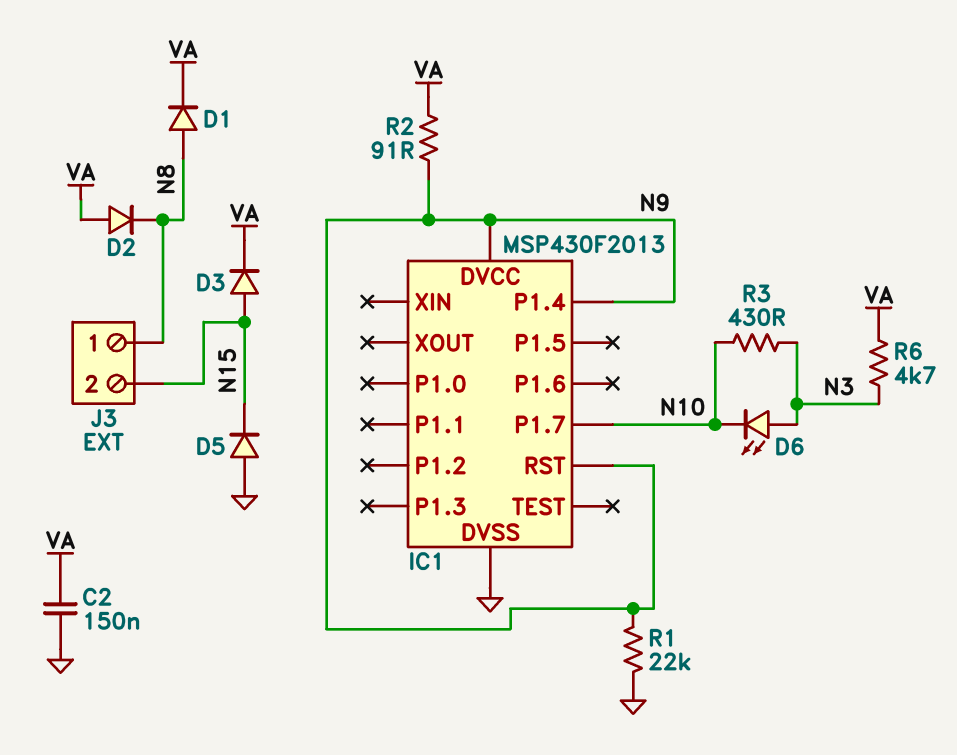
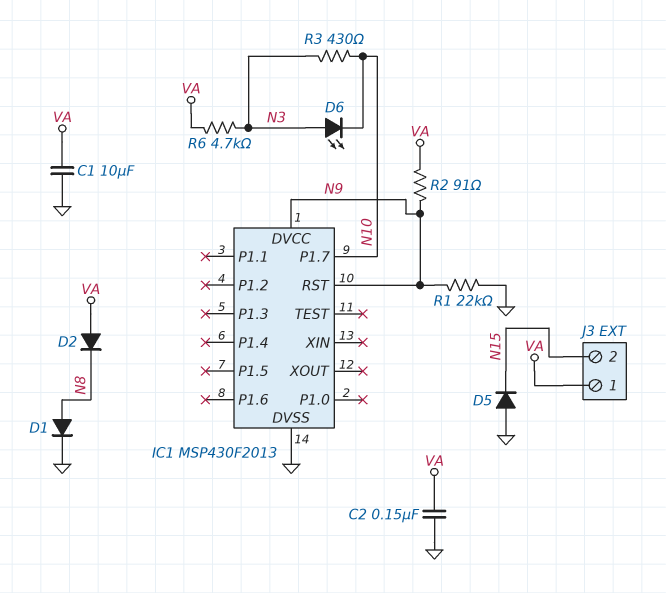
C1: none -> 10uF (GND, VA)
D1: diode (A N8, K VA) -> diode (A N8, K GND)
D3: diode (A N15, K VA) -> none
IC1 pin P1.4: N9 -> none
J3 pin 1: N8 -> VA

